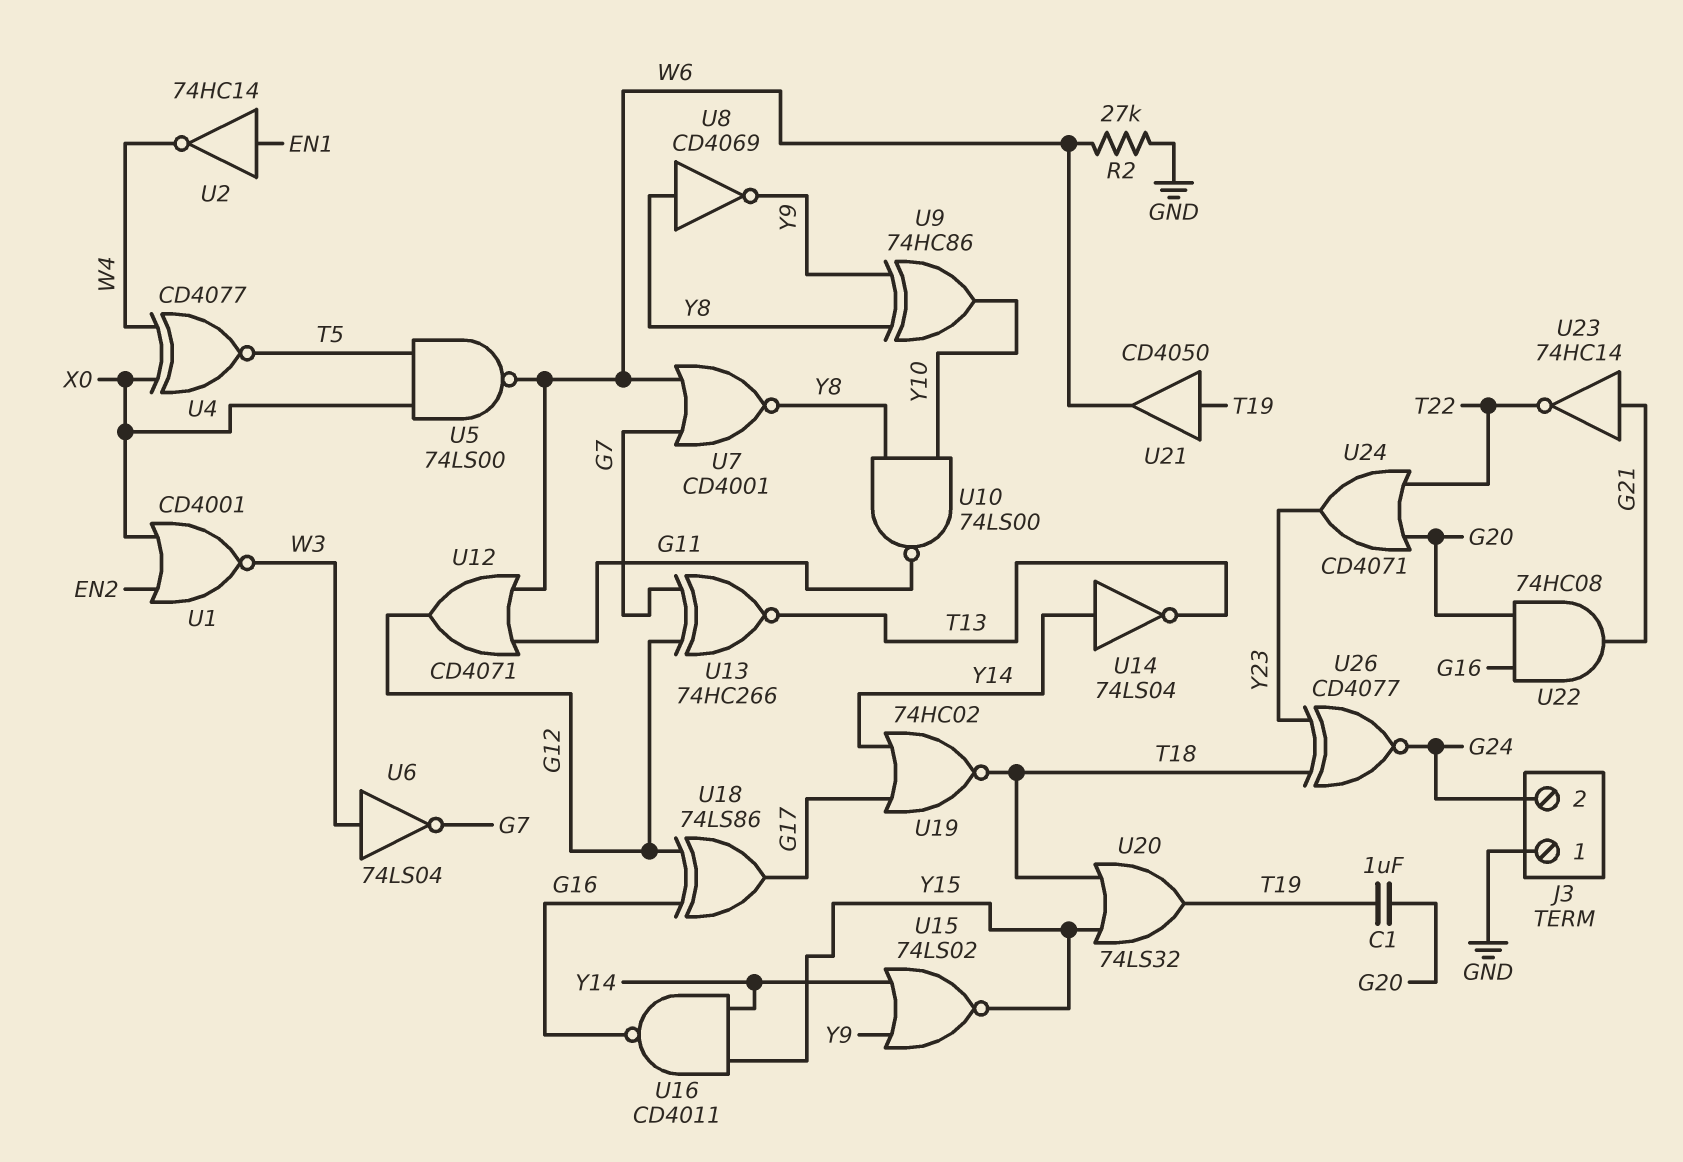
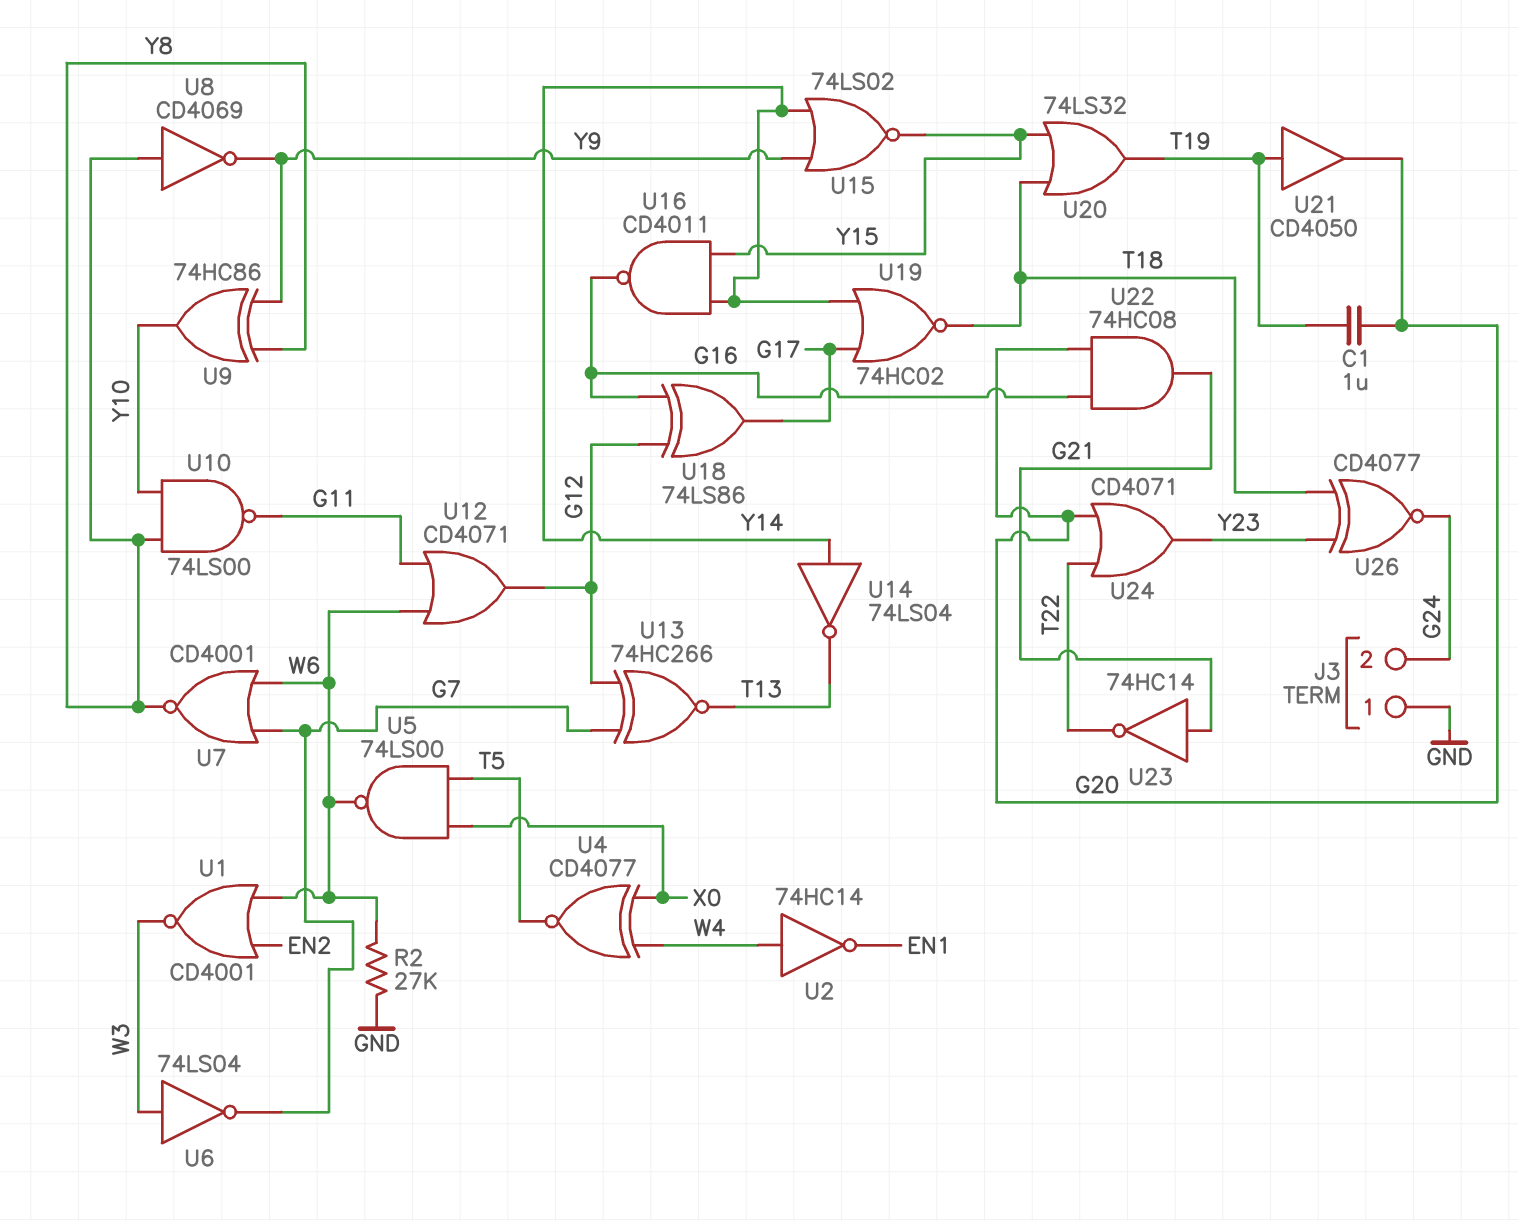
U1: NOR CD4001 (in EN2, in X0, out W3) -> NOR CD4001 (in EN2, in W6, out W3)
U2: NOT 74HC14 (in EN1, out W4) -> NOT 74HC14 (in W4, out EN1)
U21: buffer CD4050 (in T19, out W6) -> buffer CD4050 (in T19, out G20)

